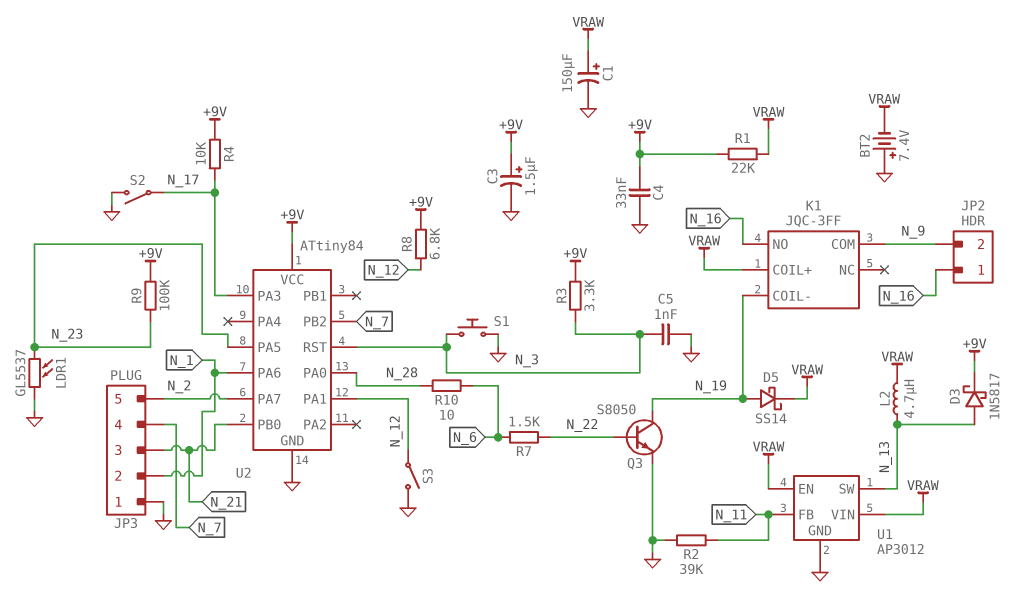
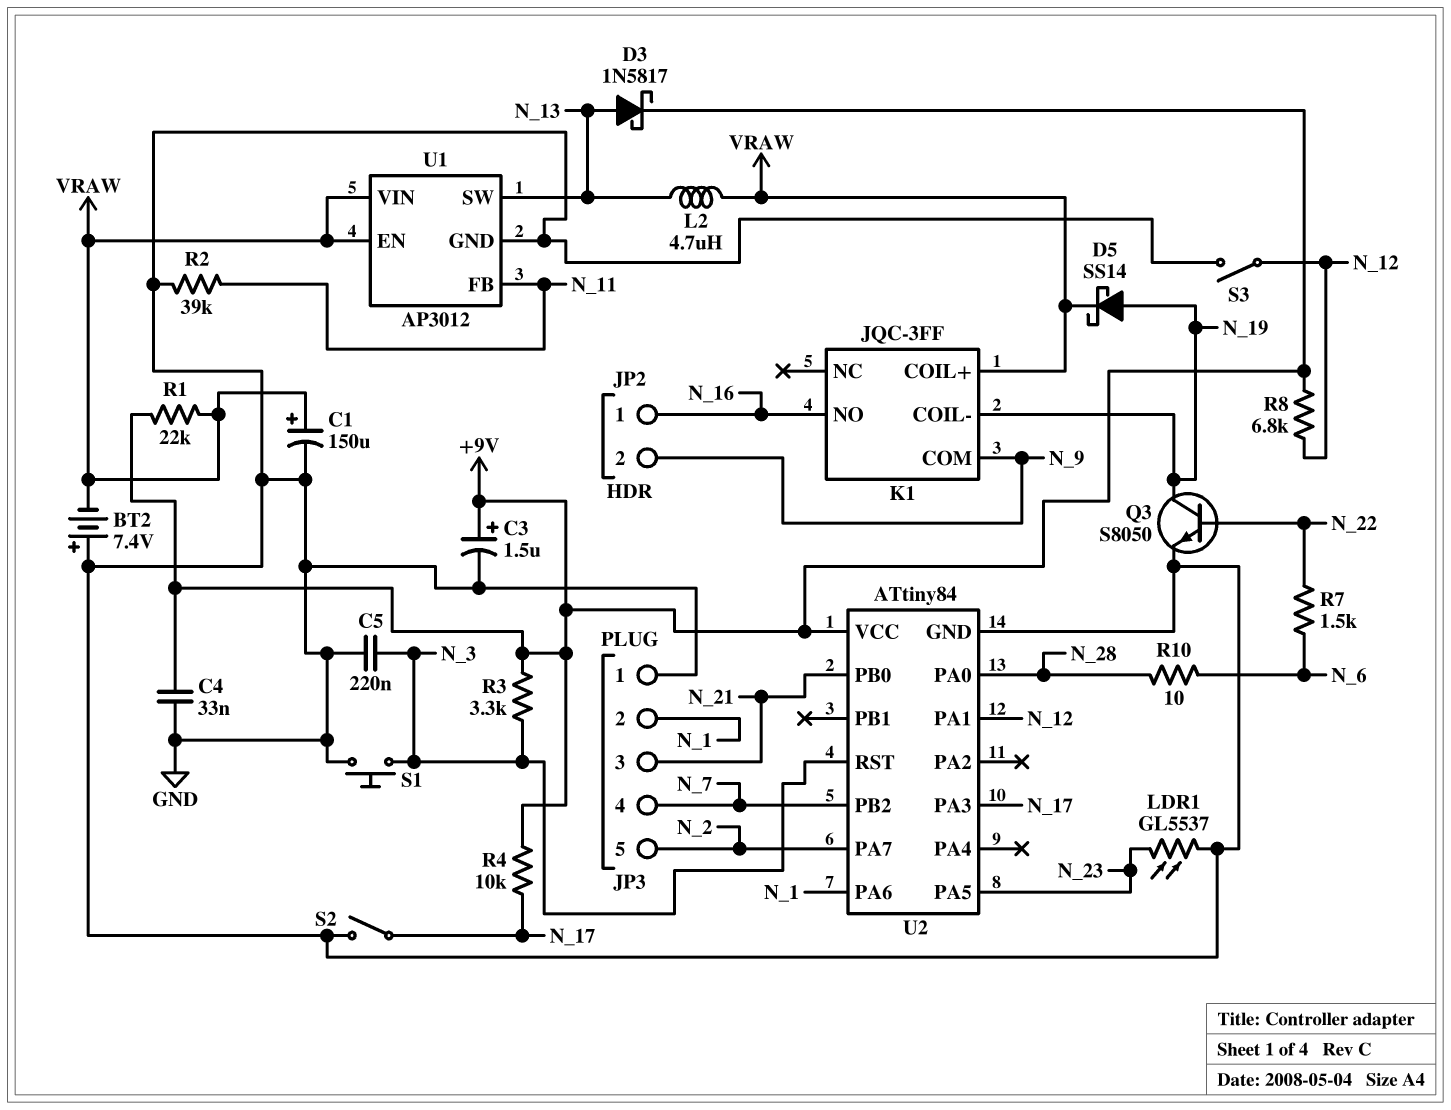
C5: 1nF (GND, N_3) -> 220nF (GND, N_3)
R9: 100k (+9V, N_23) -> none

